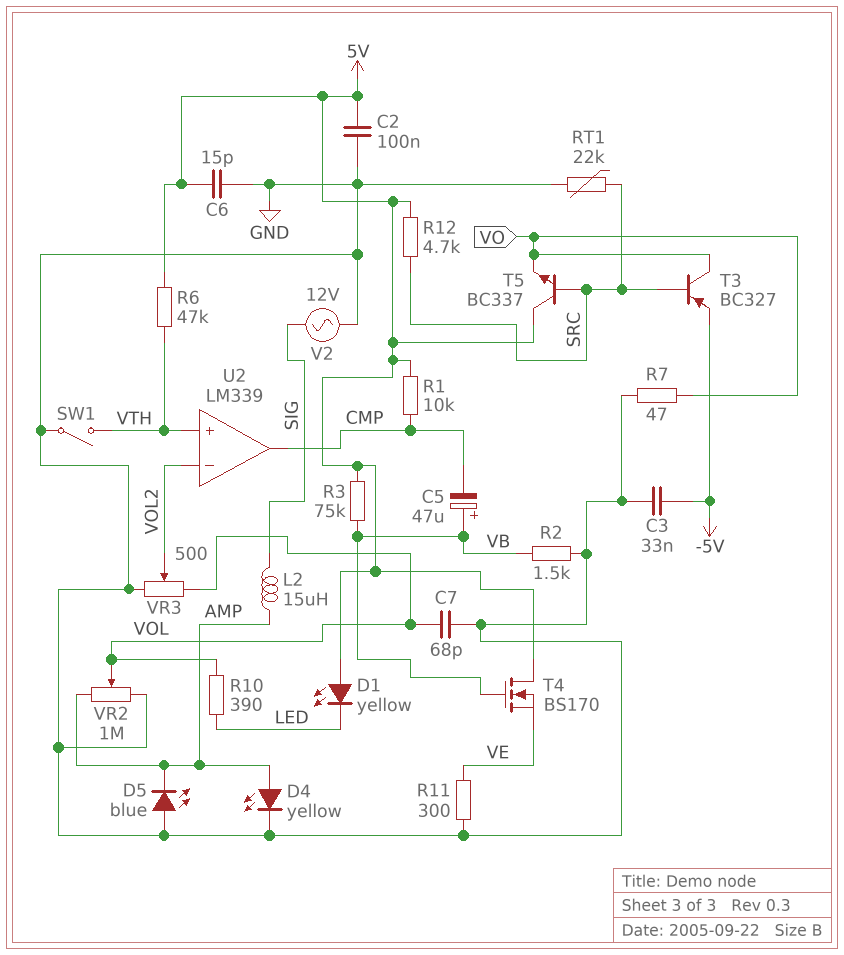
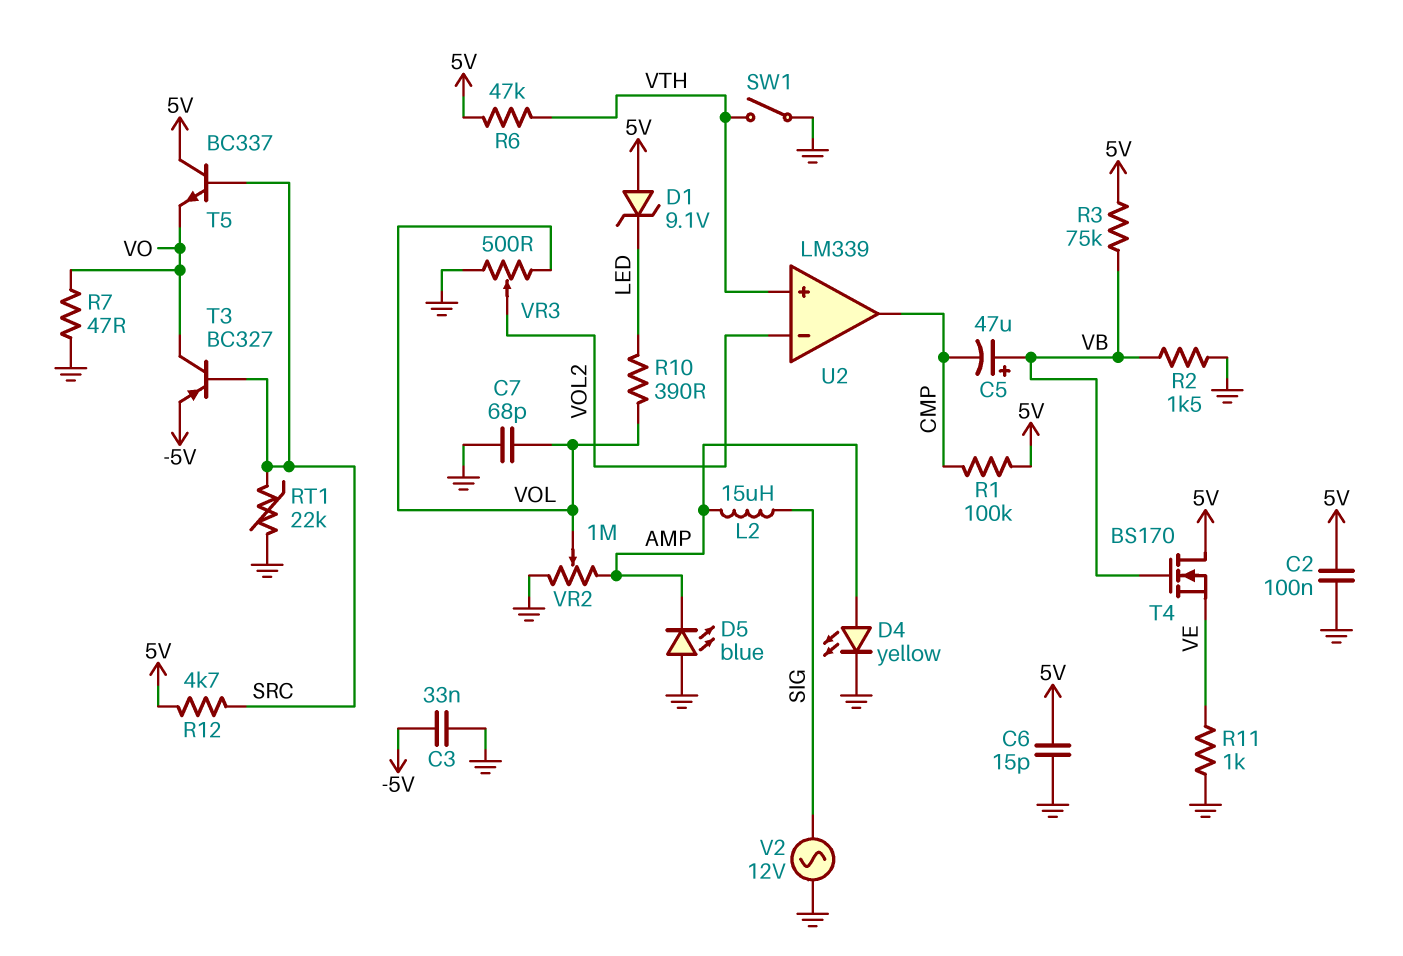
D1: LED yellow (A 5V, K LED) -> zener 9.1V (A 5V, K LED)
R1: 10k (5V, CMP) -> 100k (5V, CMP)
R11: 300 (GND, VE) -> 1k (GND, VE)

